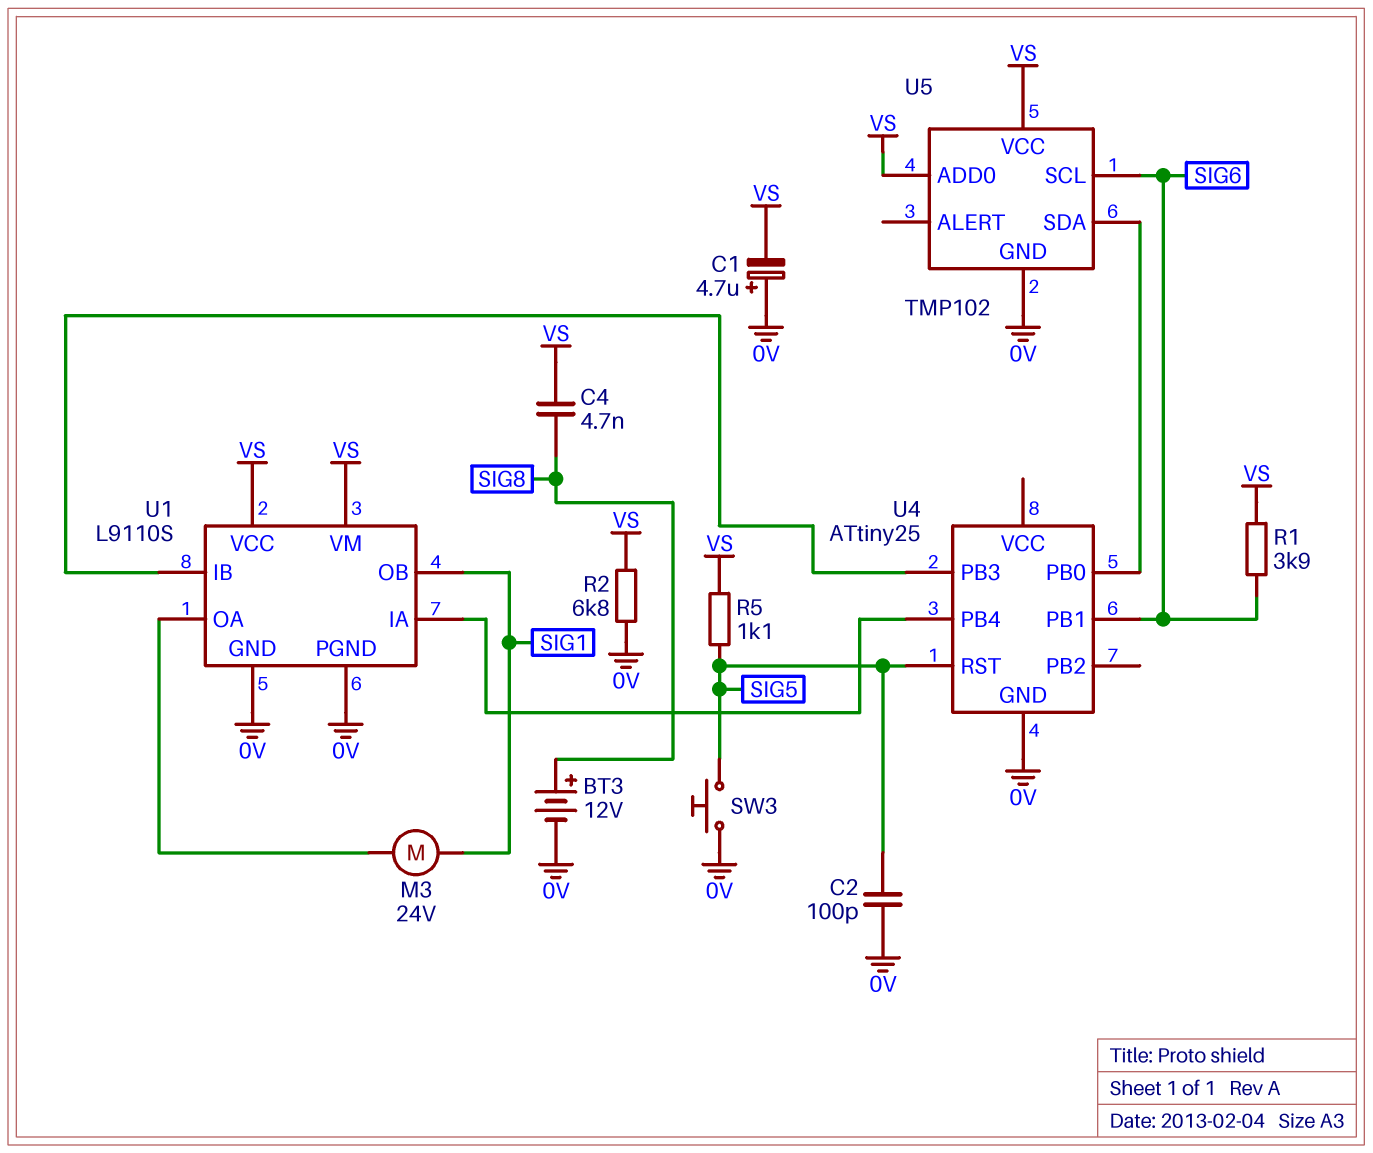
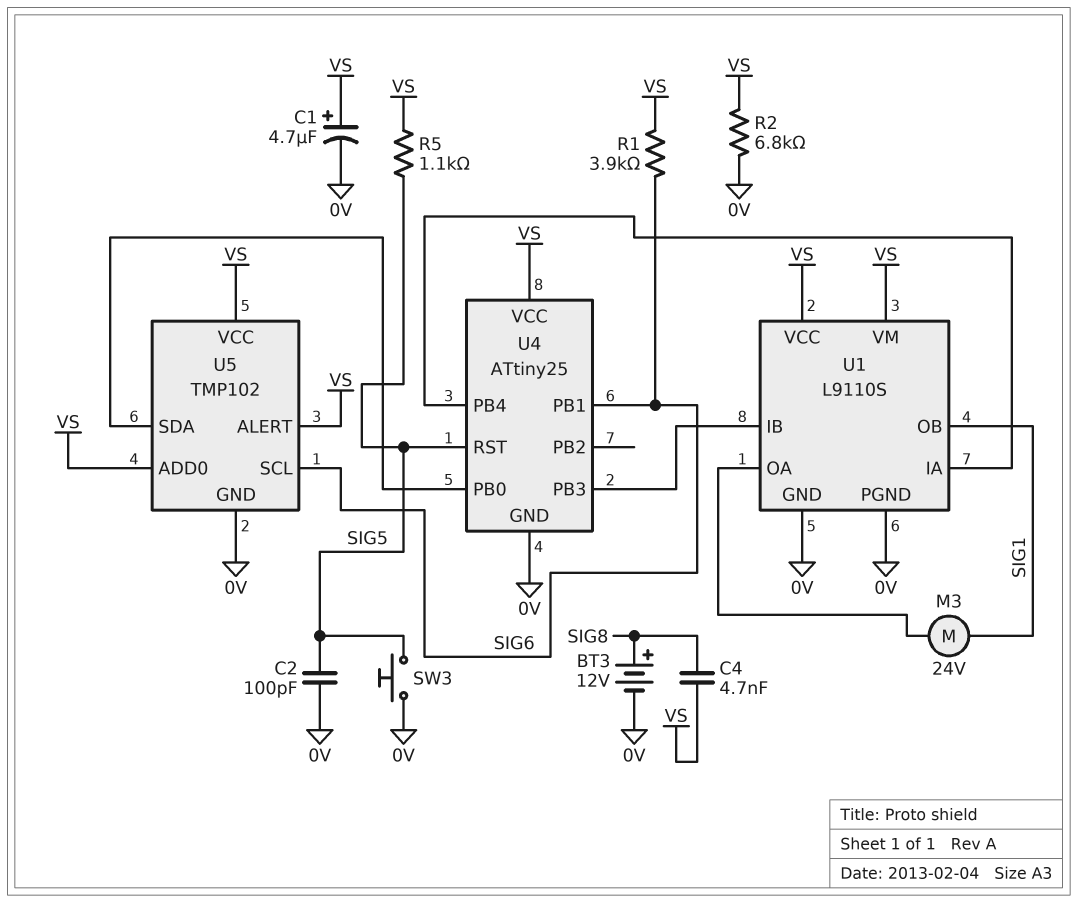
C1: 4.7uF (plus 0V, minus VS) -> 4.7uF (plus VS, minus 0V)
U4 pin VCC: none -> VS
U5 pin ALERT: none -> VS

